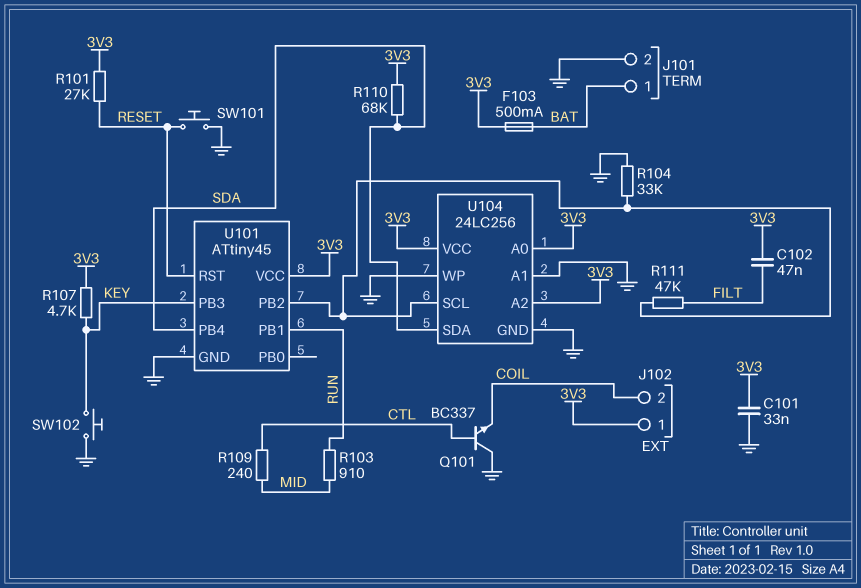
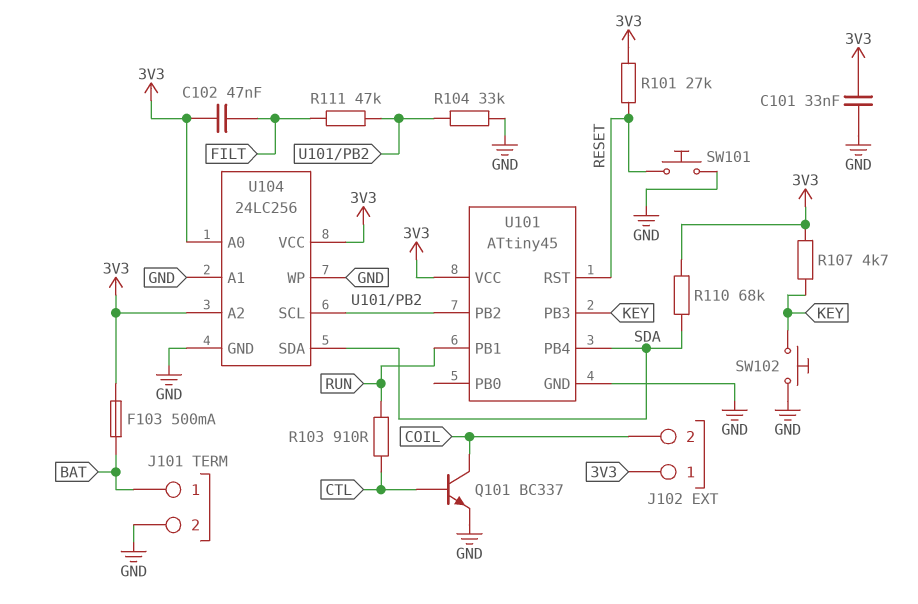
Q101: NPN BC337 (B CTL, C GND, E COIL) -> NPN BC337 (B CTL, C COIL, E GND)
R103: 910 (MID, RUN) -> 910 (CTL, RUN)
R109: 240 (CTL, MID) -> none

